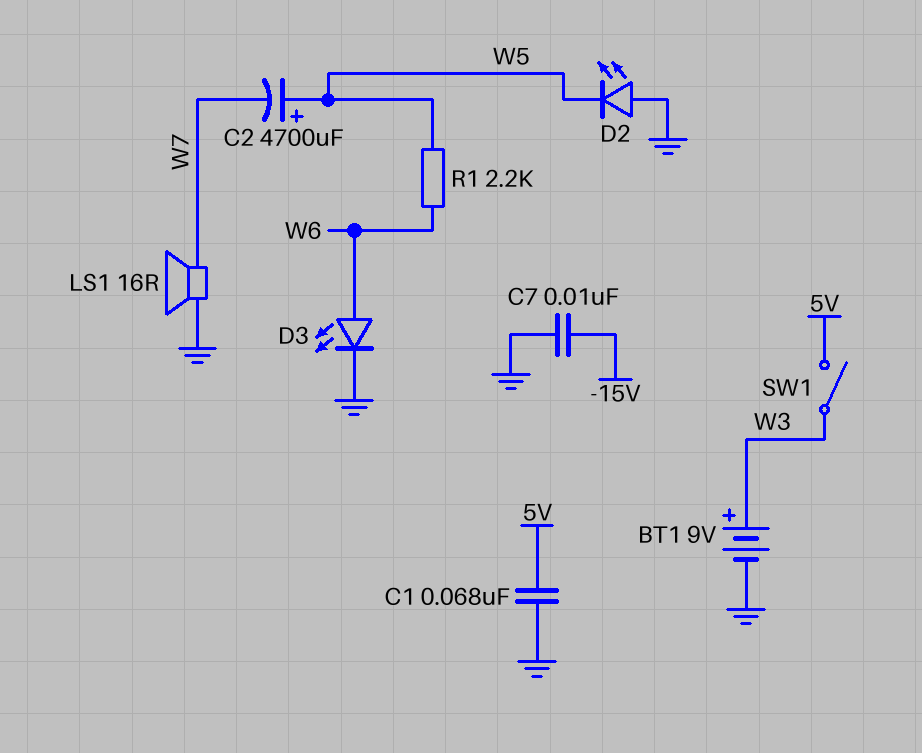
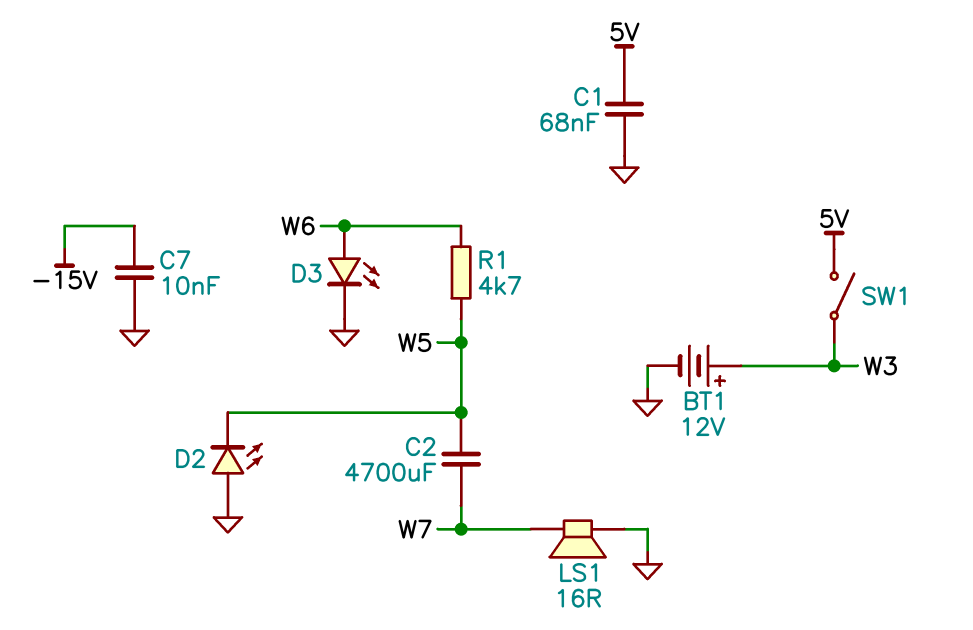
BT1: 9V (plus W3, minus GND) -> 12V (plus W3, minus GND)
C2: 4700uF (plus W5, minus W7) -> 4700uF (W5, W7)
R1: 2.2k (W5, W6) -> 4.7k (W5, W6)

